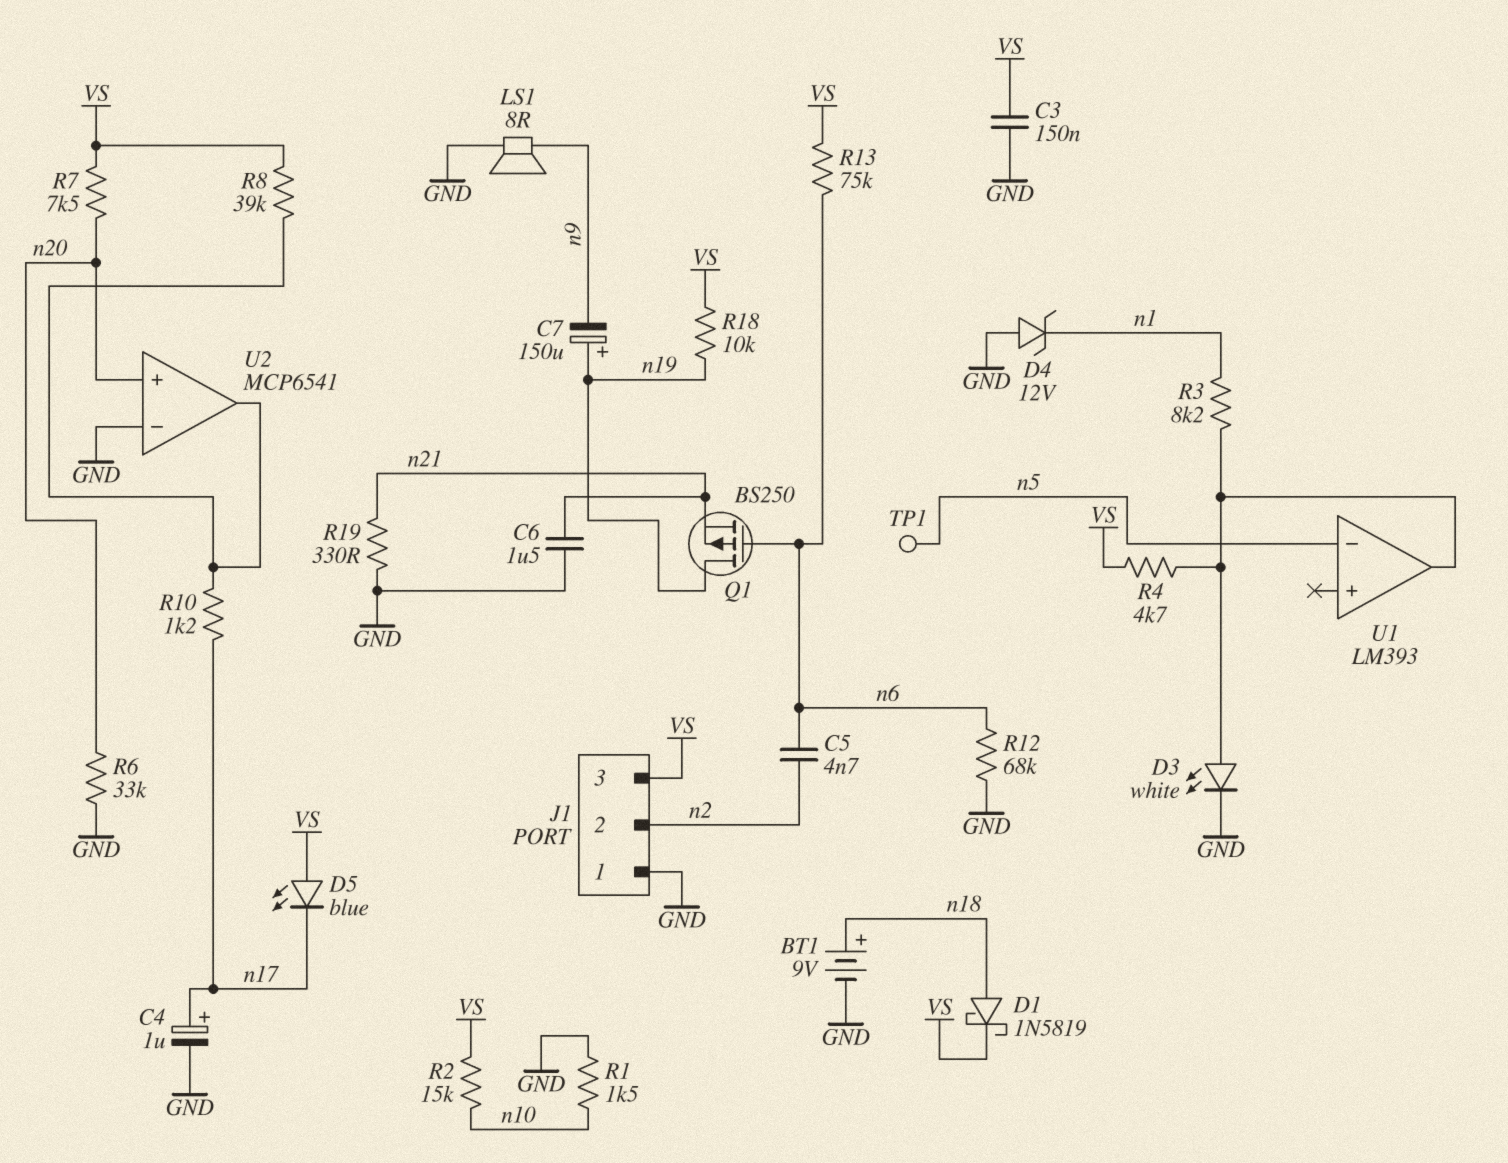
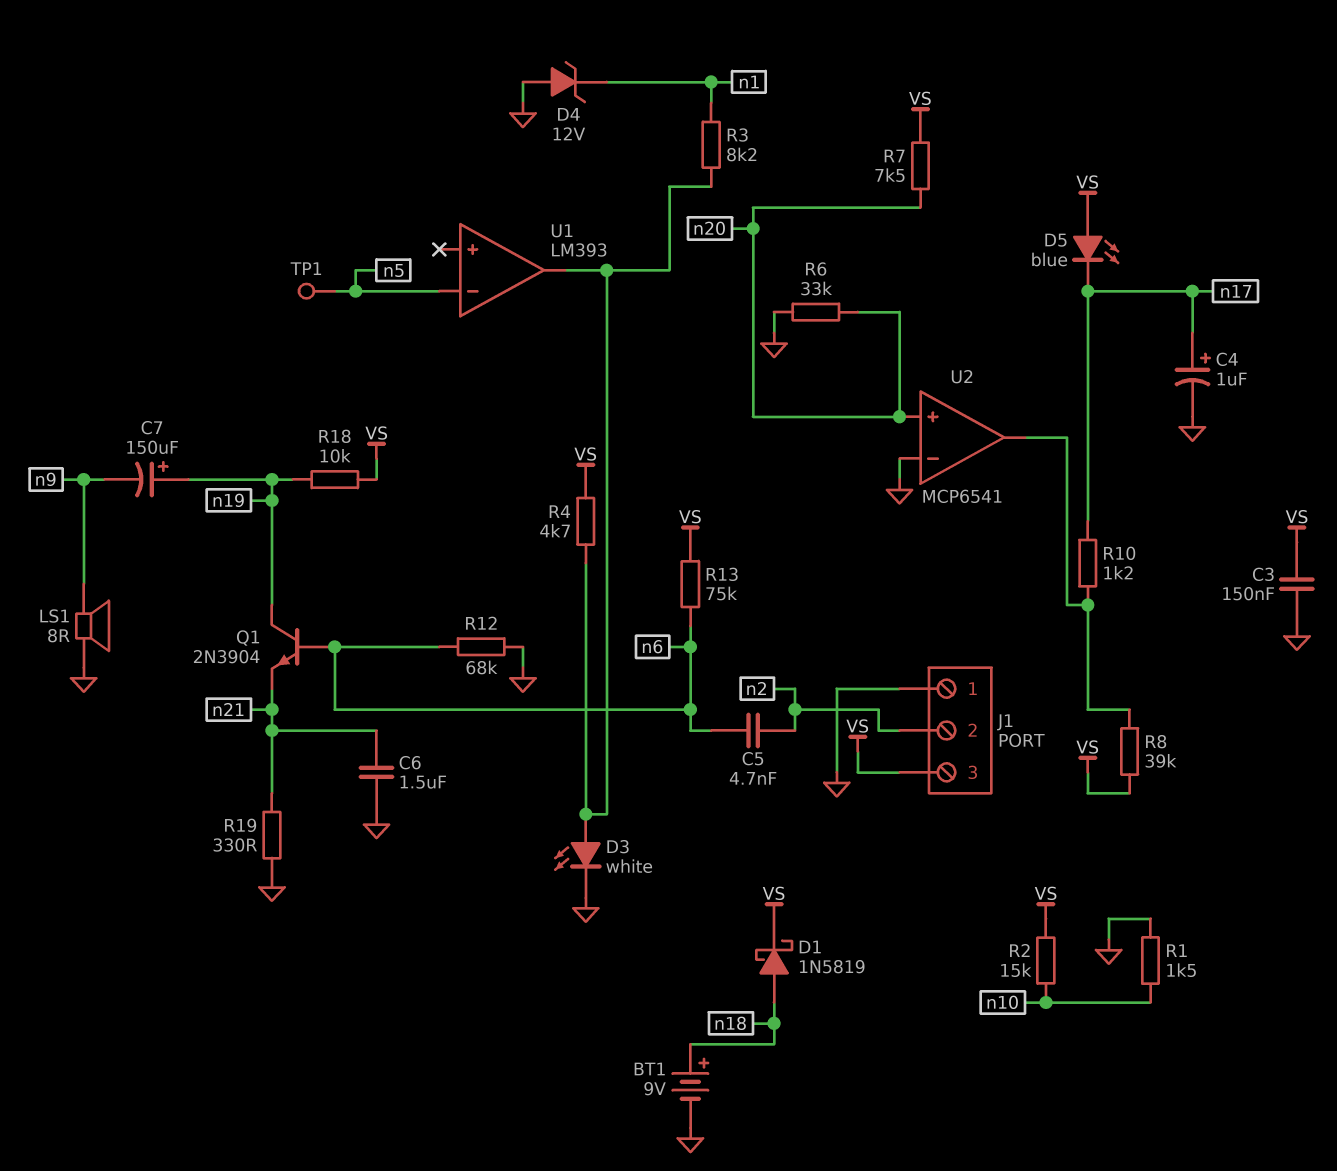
Q1: PMOS BS250 (G n6, D n19, S n21) -> NPN 2N3904 (B n6, C n19, E n21)

